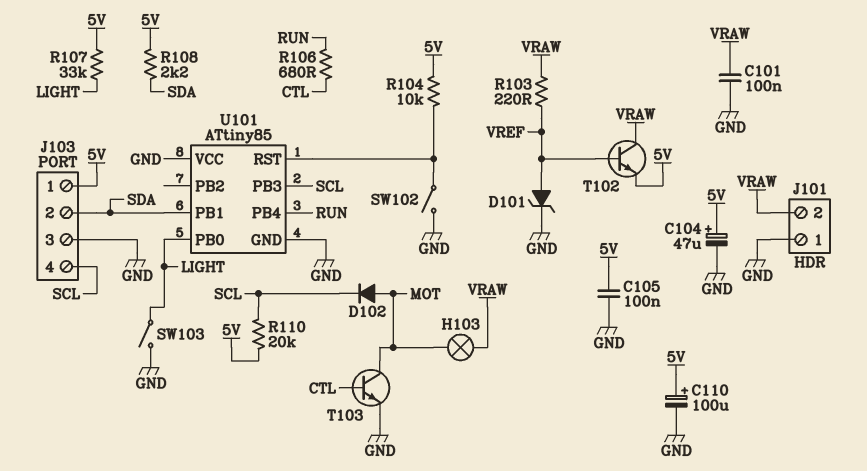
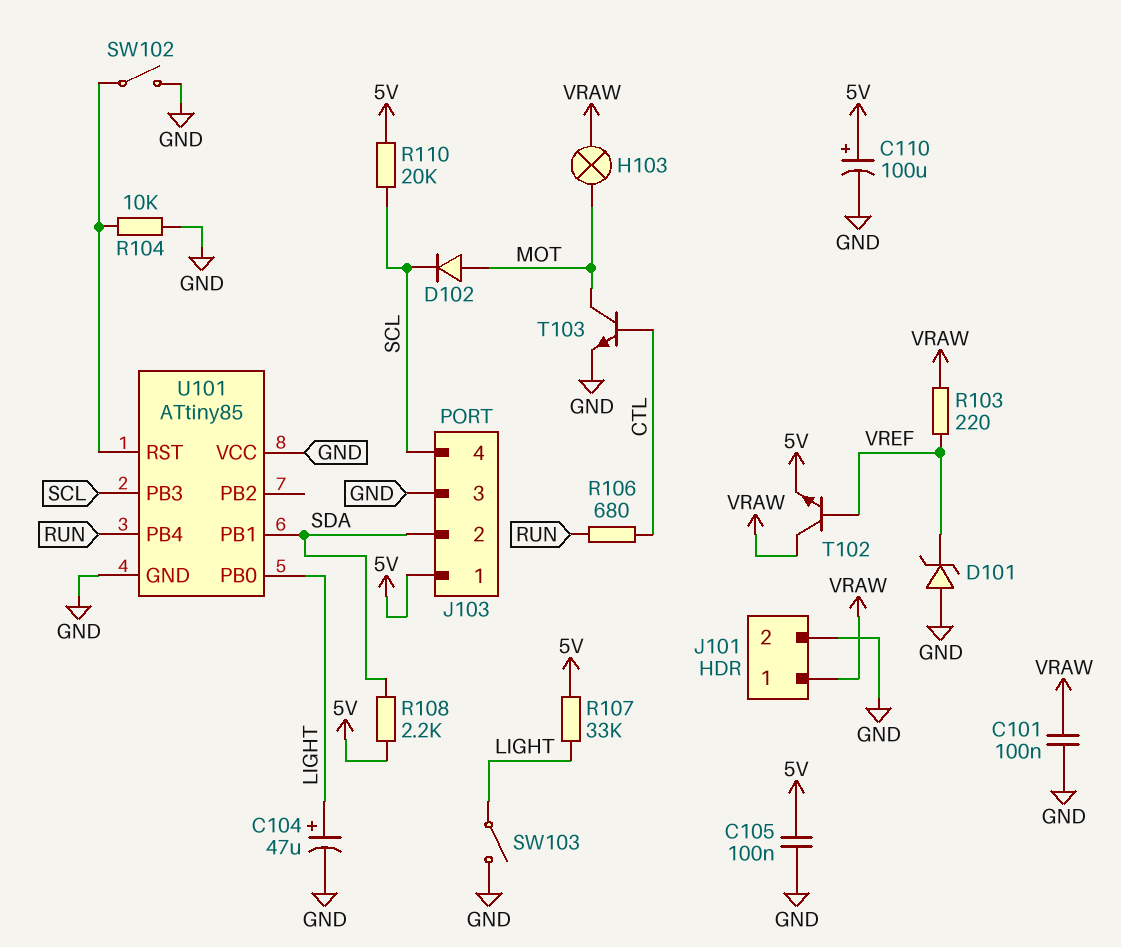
C104: 47uF (plus 5V, minus GND) -> 47uF (plus LIGHT, minus GND)
D101: zener (A VREF, K GND) -> zener (A GND, K VREF)
J101 pin 1: GND -> VRAW
J101 pin 2: VRAW -> GND
R104: 10k (5V, U101/RST) -> 10k (GND, U101/RST)

